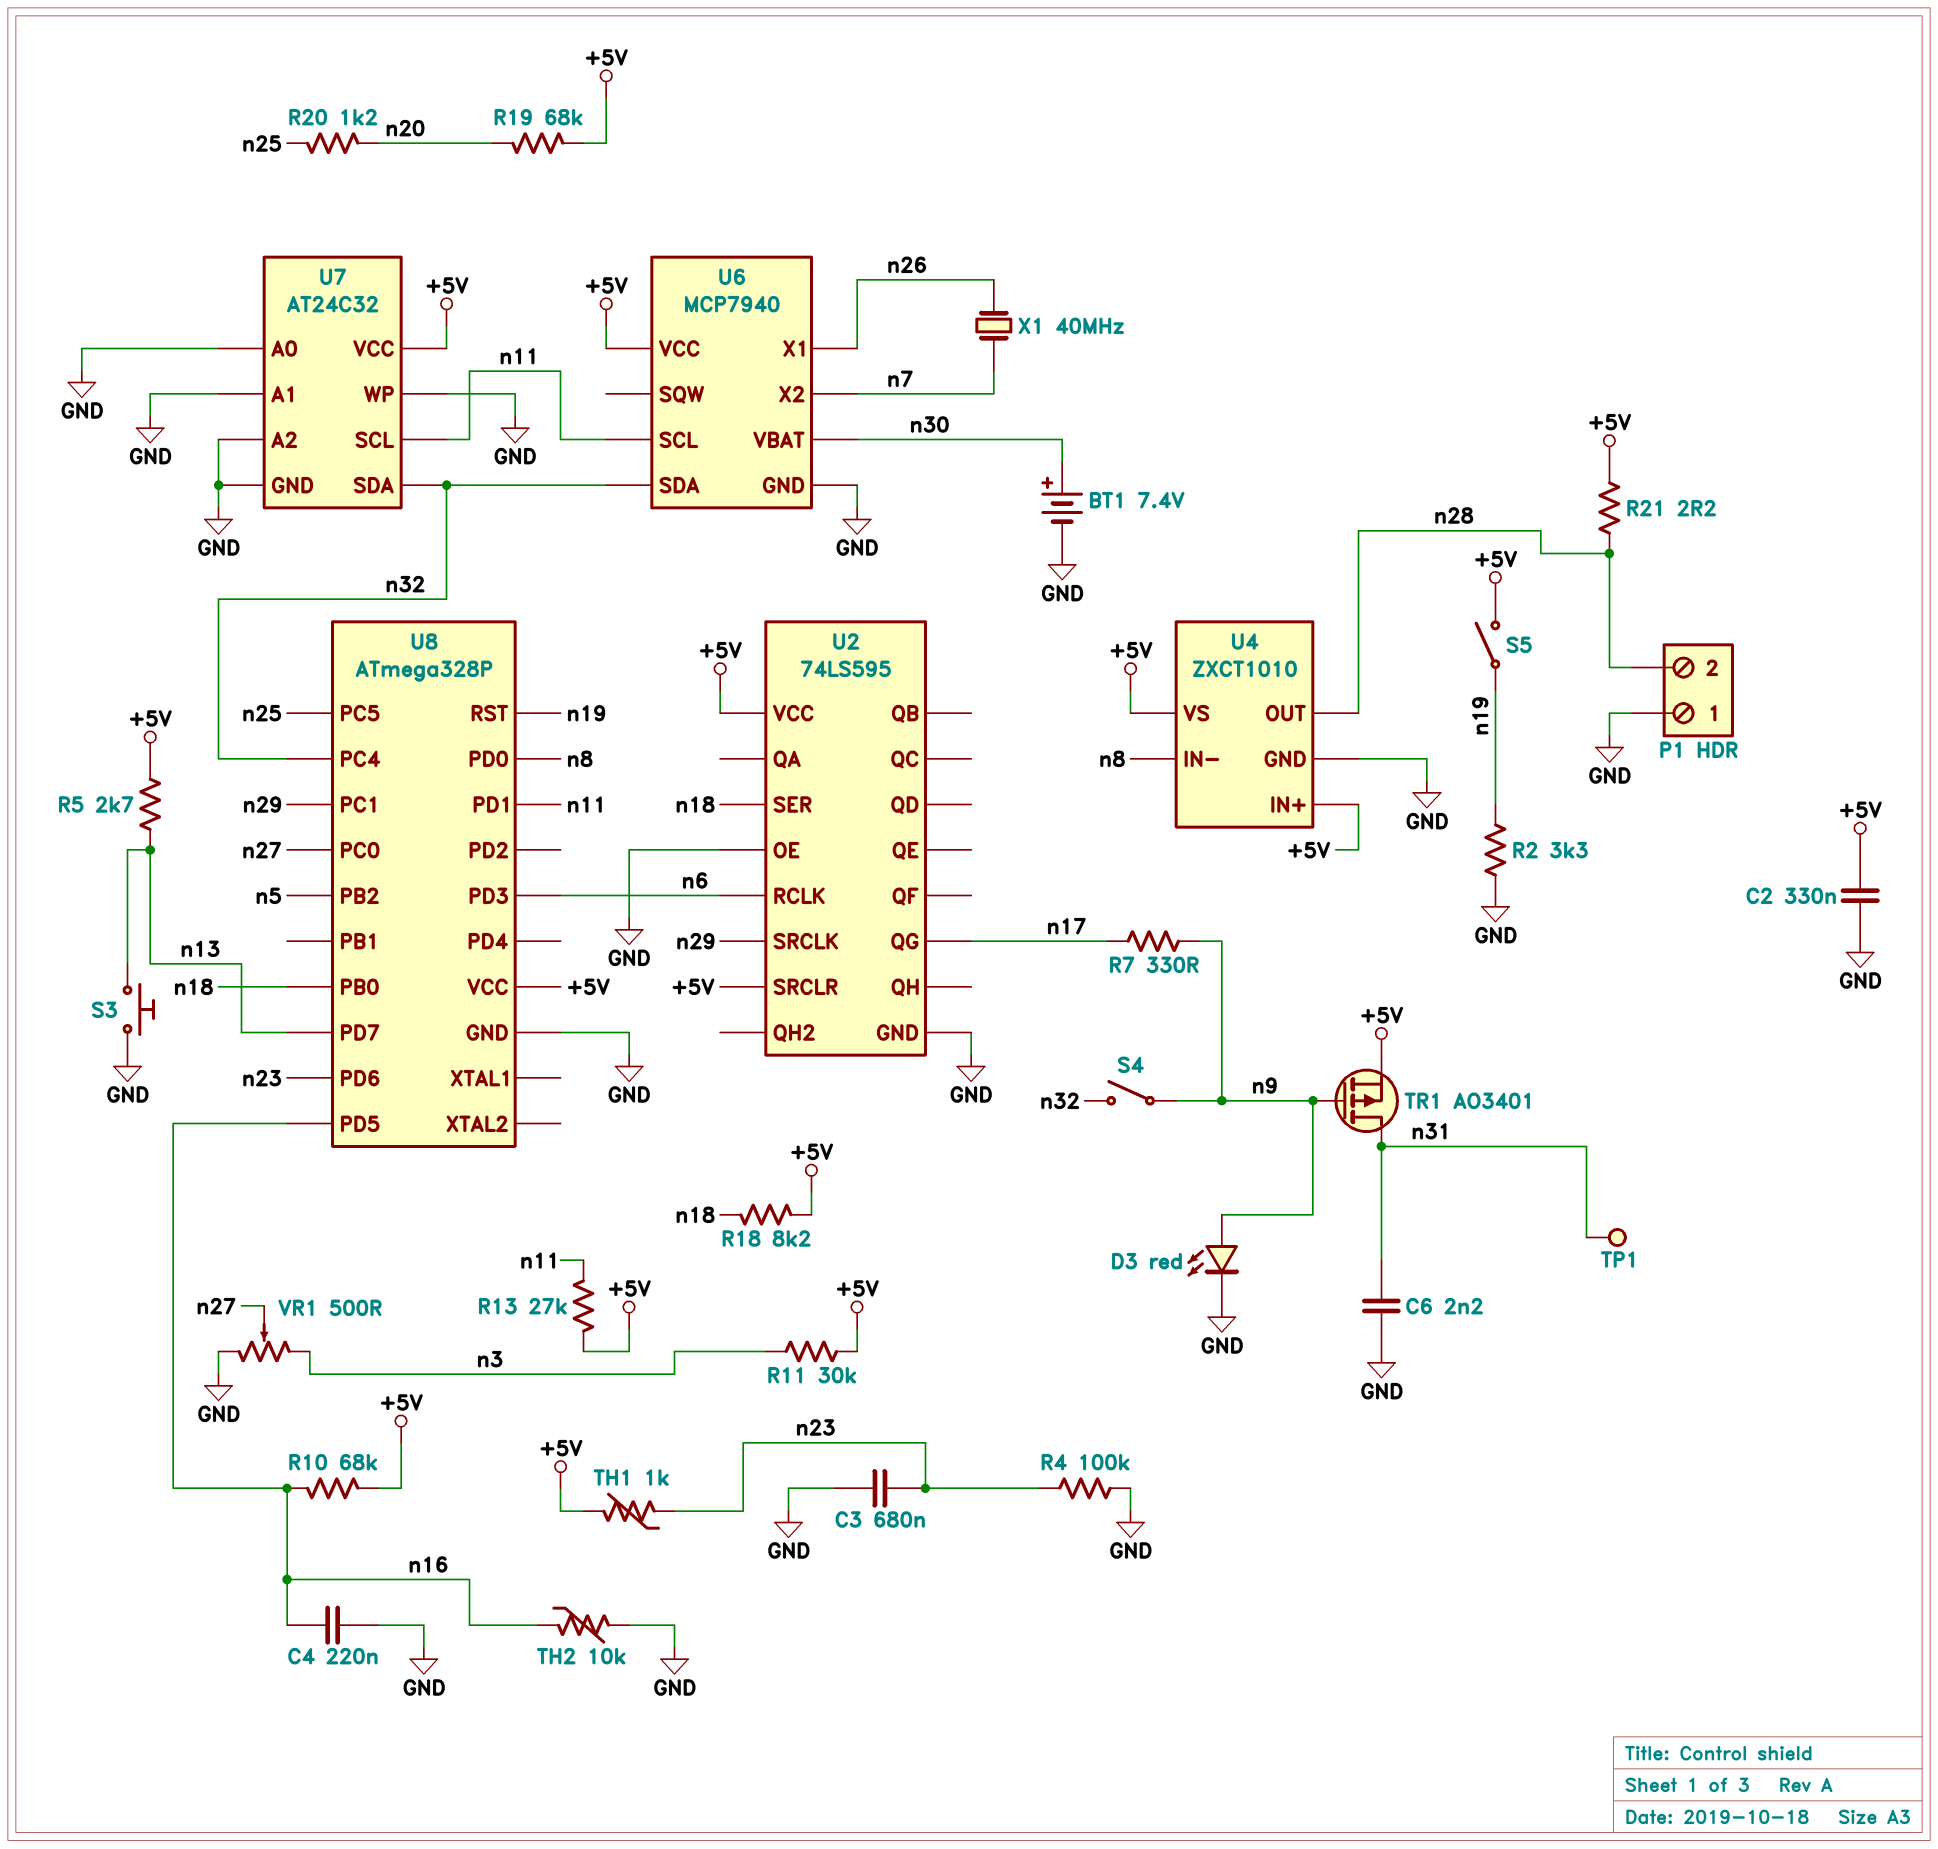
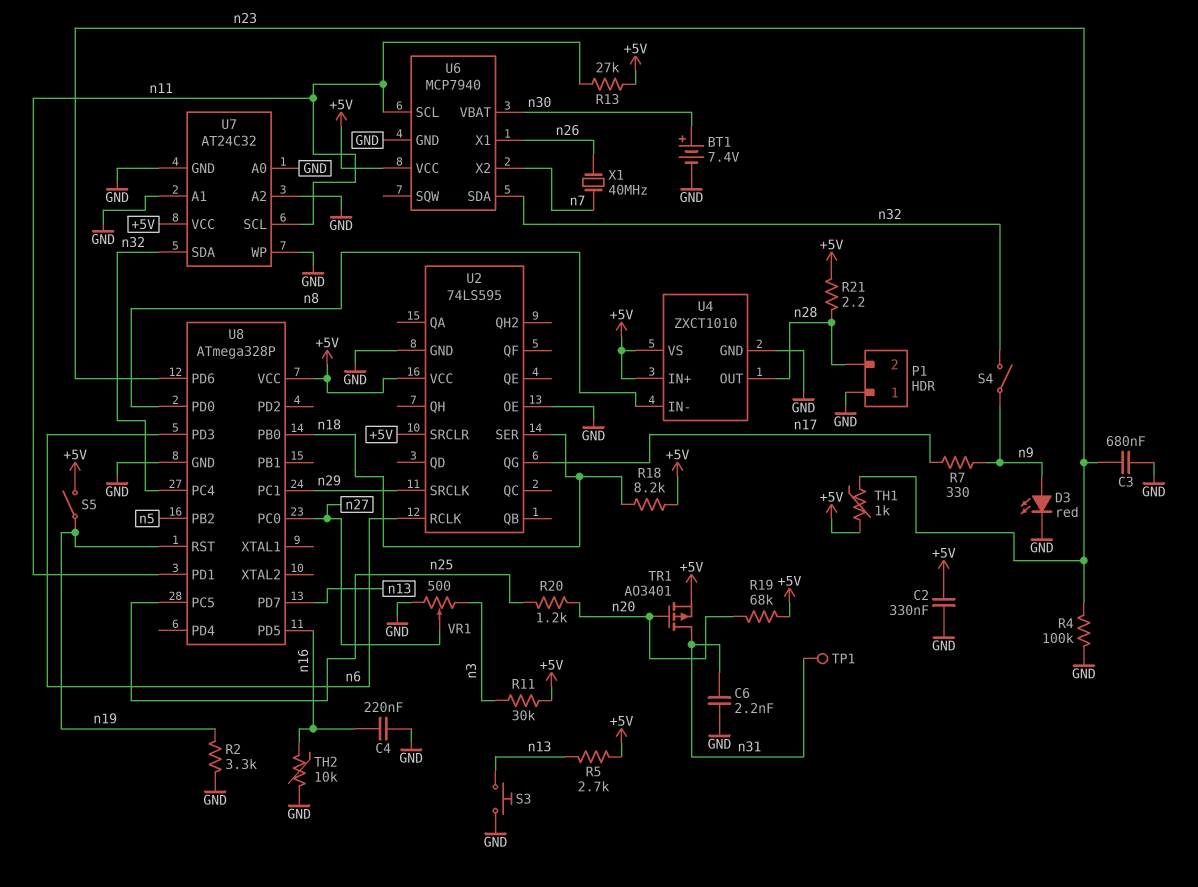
R10: 68k (+5V, n16) -> none
TR1: PMOS AO3401 (G n9, D n31, S +5V) -> PMOS AO3401 (G n20, D n31, S +5V)

